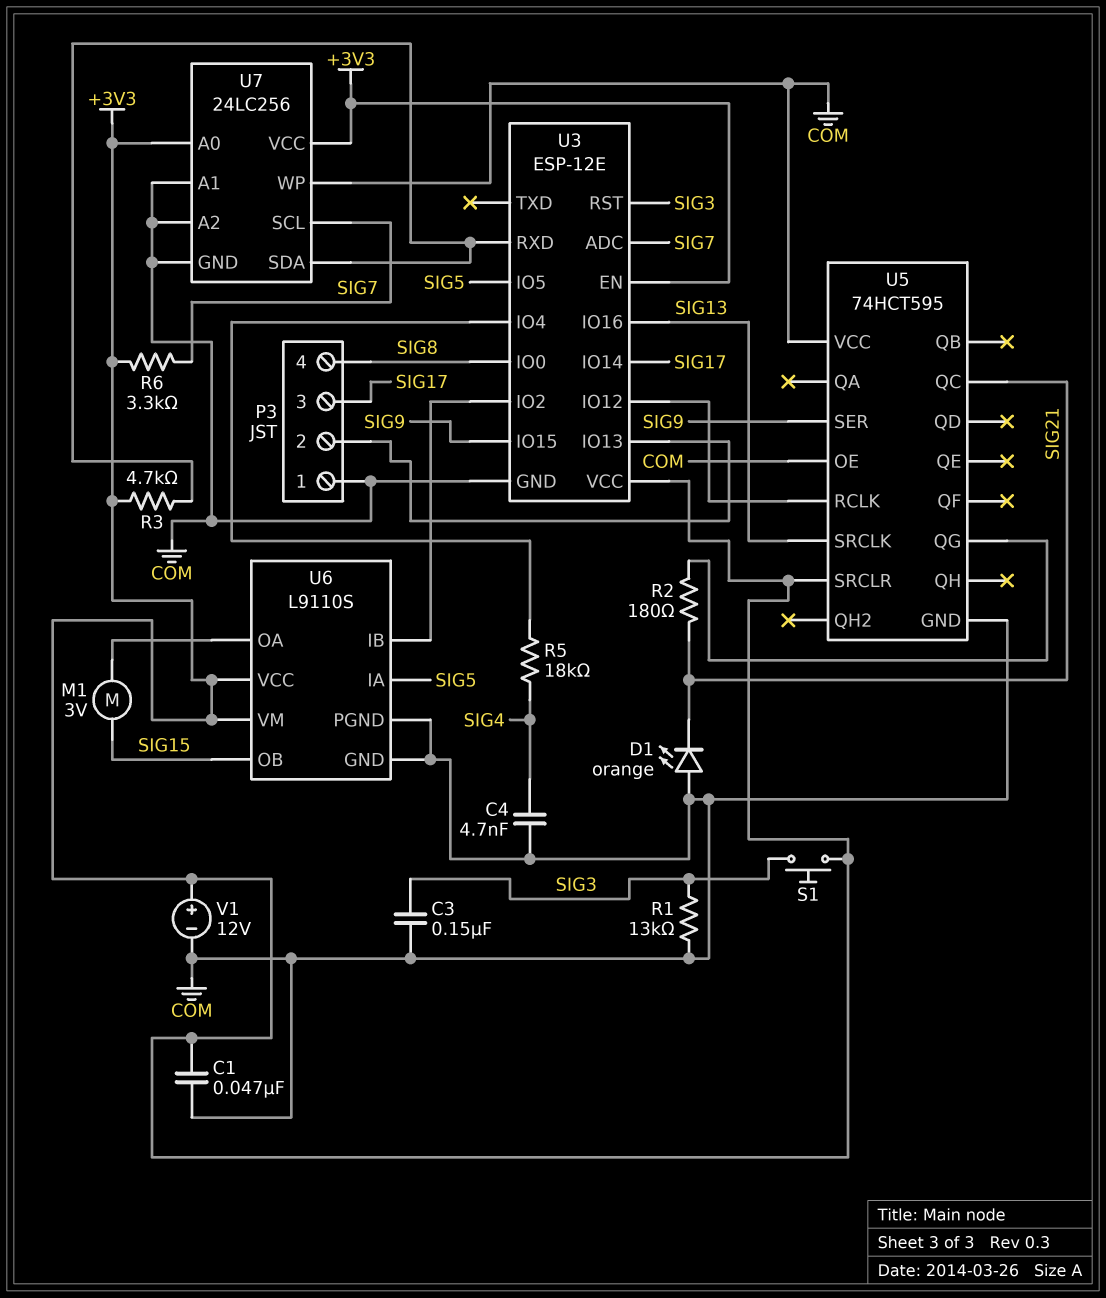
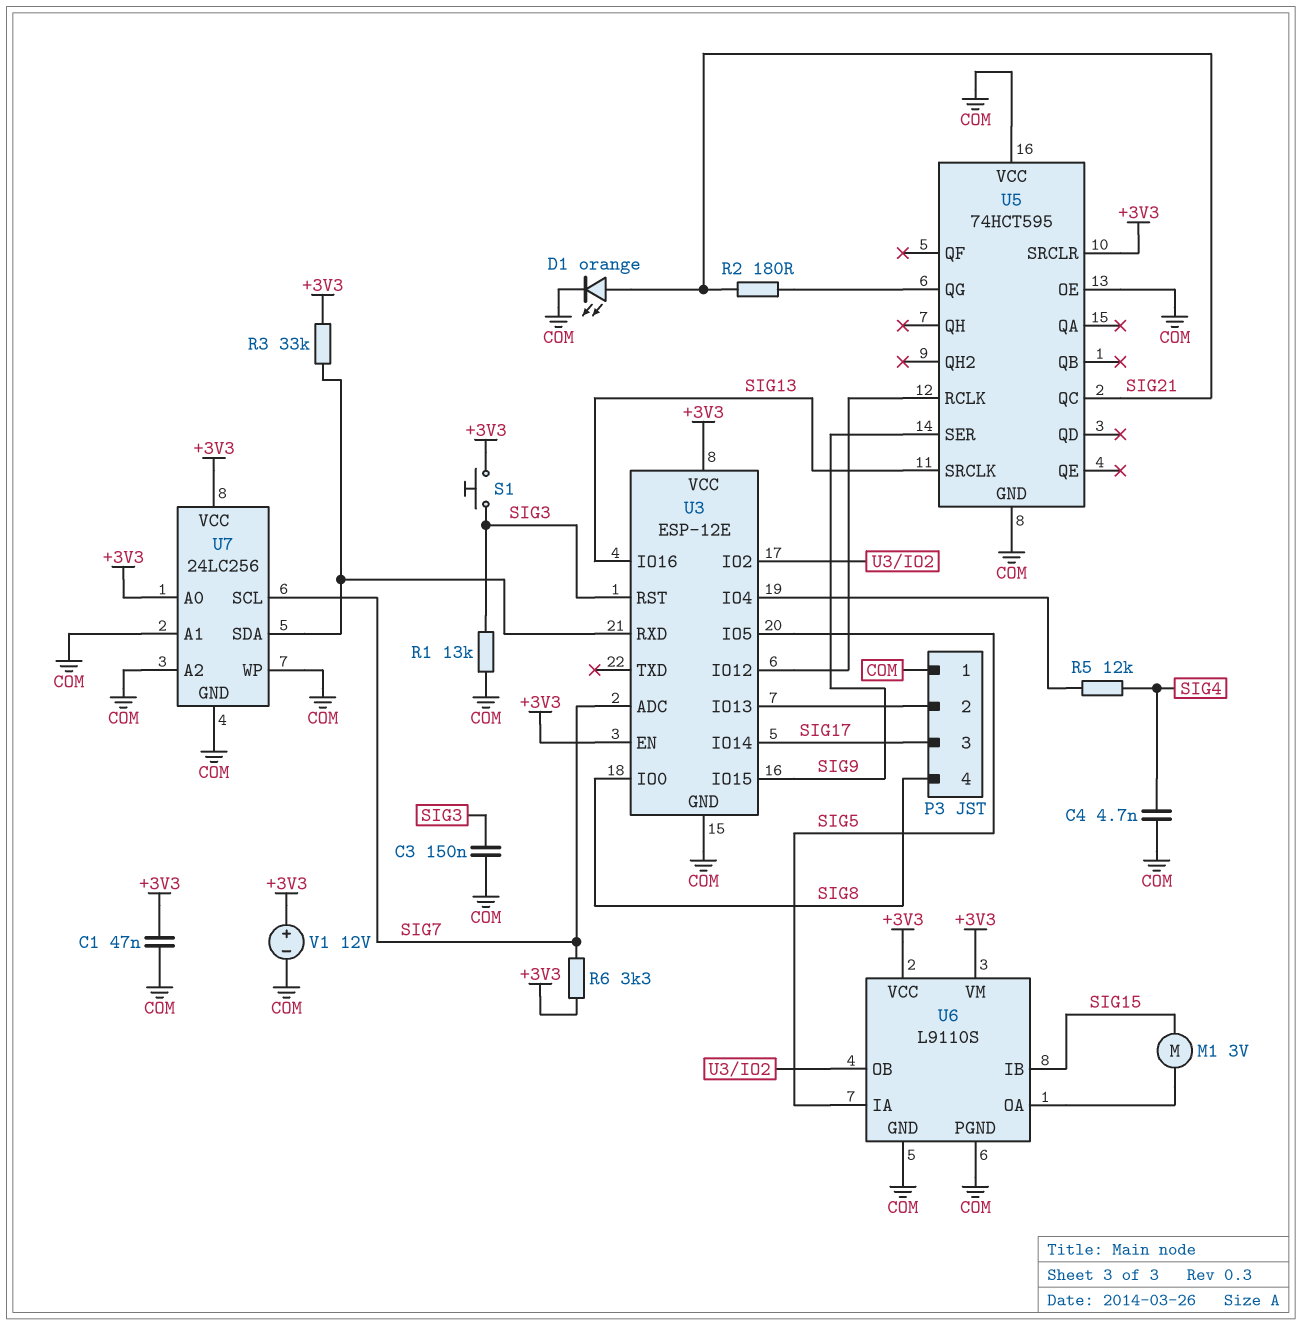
D1: LED orange (A COM, K SIG21) -> LED orange (A SIG21, K COM)
R3: 4.7k (+3V3, U3/RXD) -> 33k (+3V3, U3/RXD)
R5: 18k (SIG4, U3/IO4) -> 12k (SIG4, U3/IO4)
U6 pin IB: U3/IO2 -> SIG15
U6 pin OB: SIG15 -> U3/IO2

